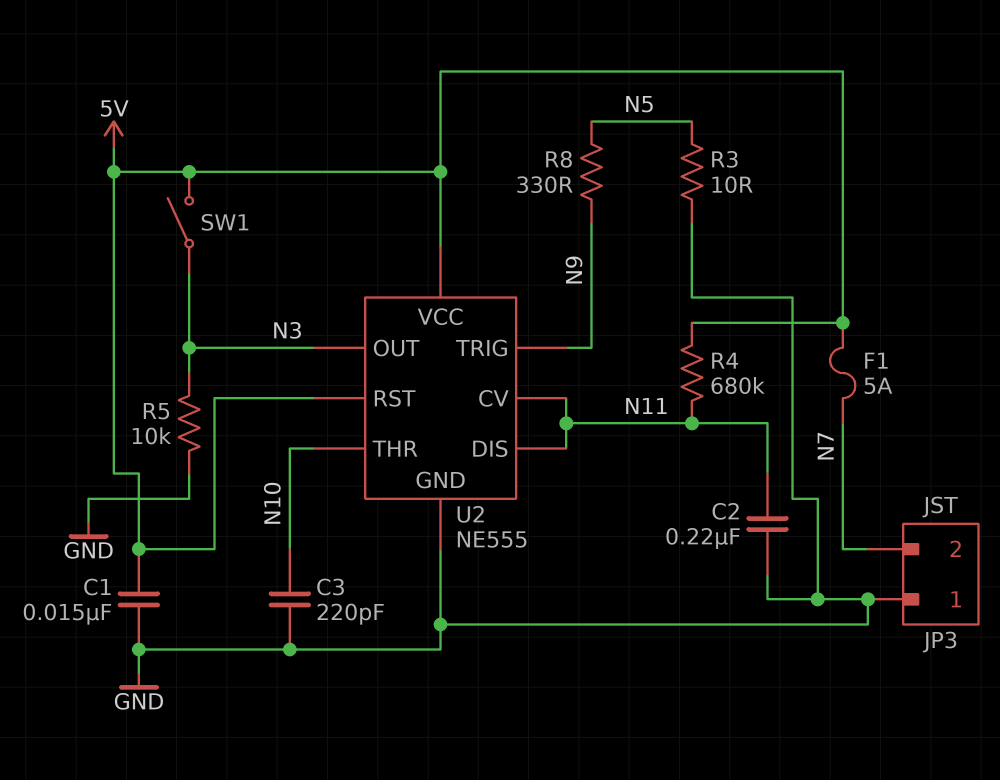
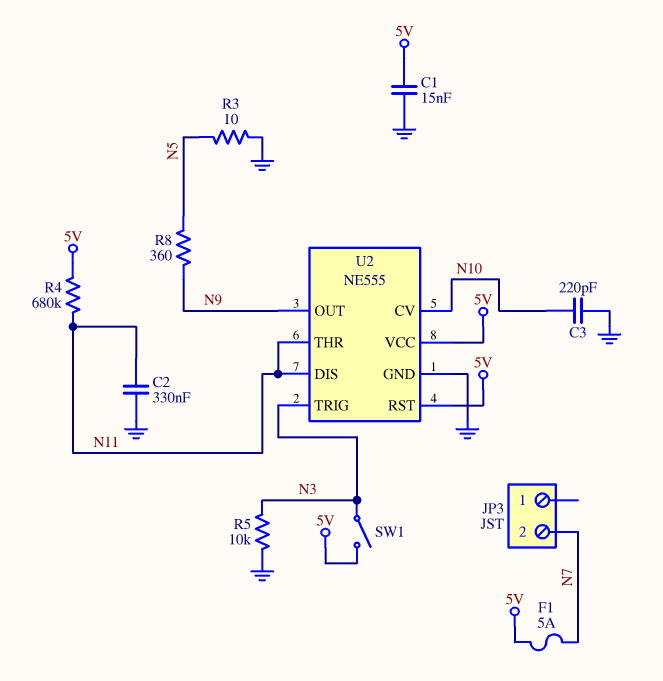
C2: 220nF (GND, N11) -> 330nF (GND, N11)
JP3 pin 1: GND -> none
R8: 330 (N5, N9) -> 360 (N5, N9)
U2 pin CV: N11 -> N10
U2 pin OUT: N3 -> N9
U2 pin THR: N10 -> N11
U2 pin TRIG: N9 -> N3

